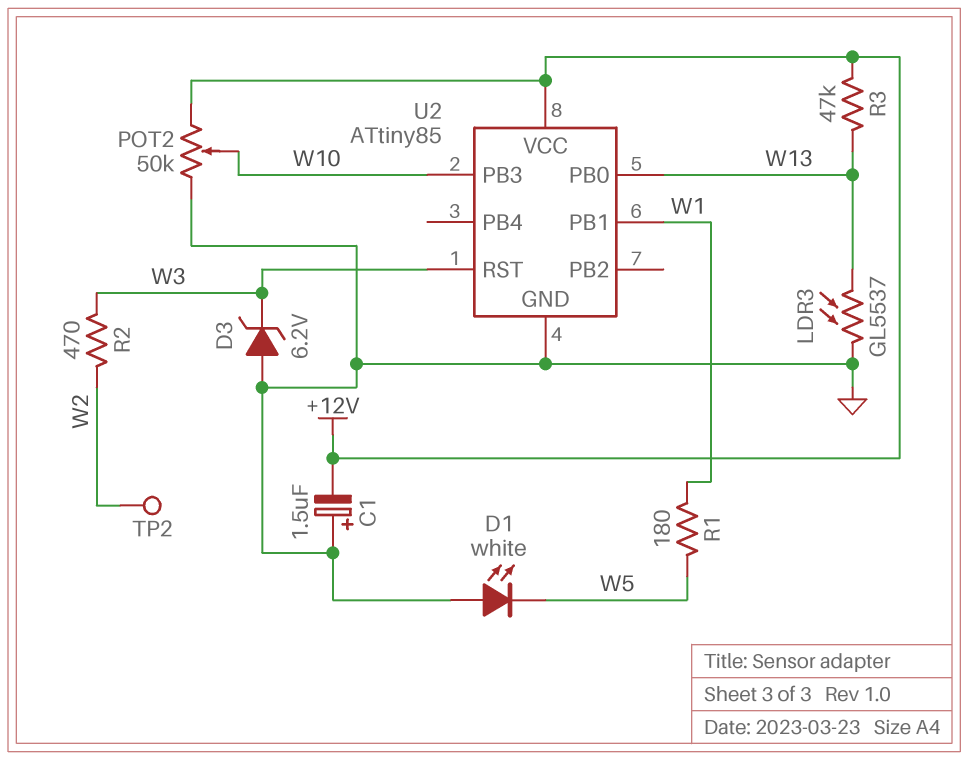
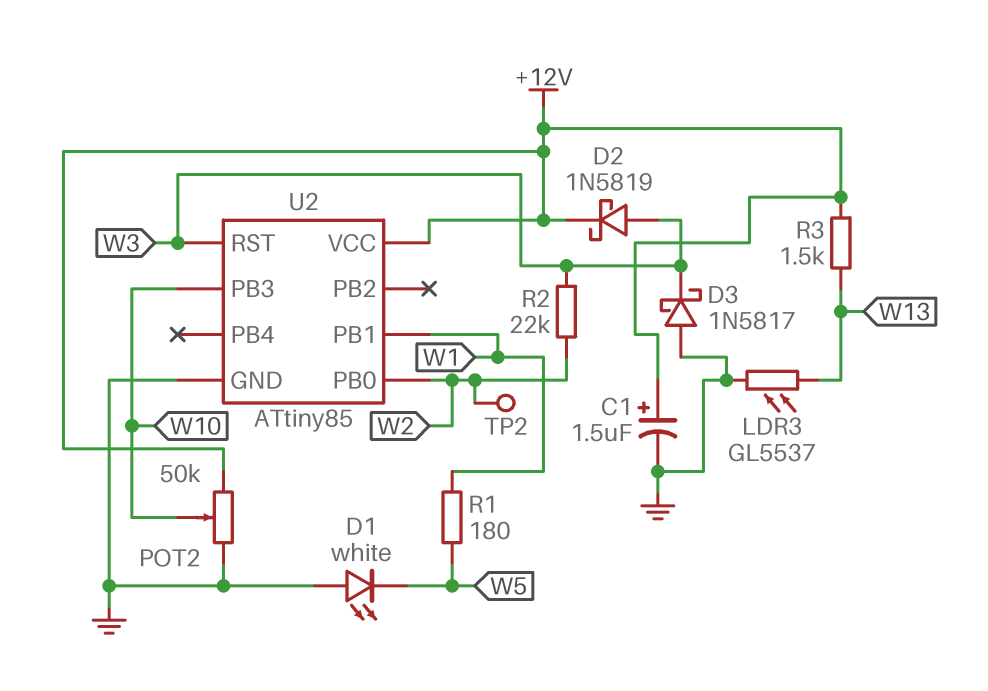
C1: 1.5uF (plus GND, minus +12V) -> 1.5uF (plus +12V, minus GND)
D2: none -> schottky 1N5819 (A W3, K +12V)
D3: zener 6.2V (A GND, K W3) -> schottky 1N5817 (A GND, K W3)
R2: 470 (W2, W3) -> 22k (W2, W3)
R3: 47k (+12V, W13) -> 1.5k (+12V, W13)
U2 pin PB0: W13 -> W2

